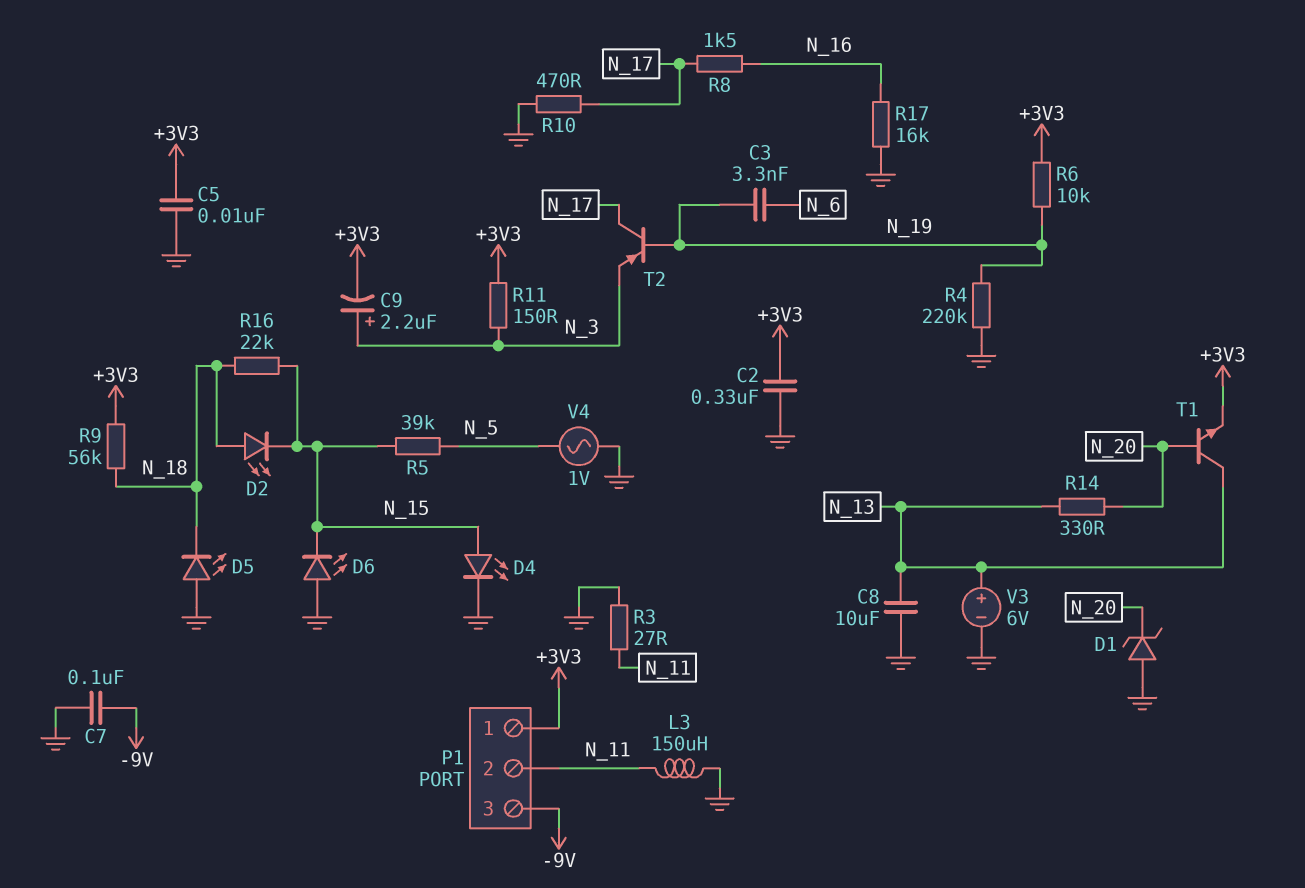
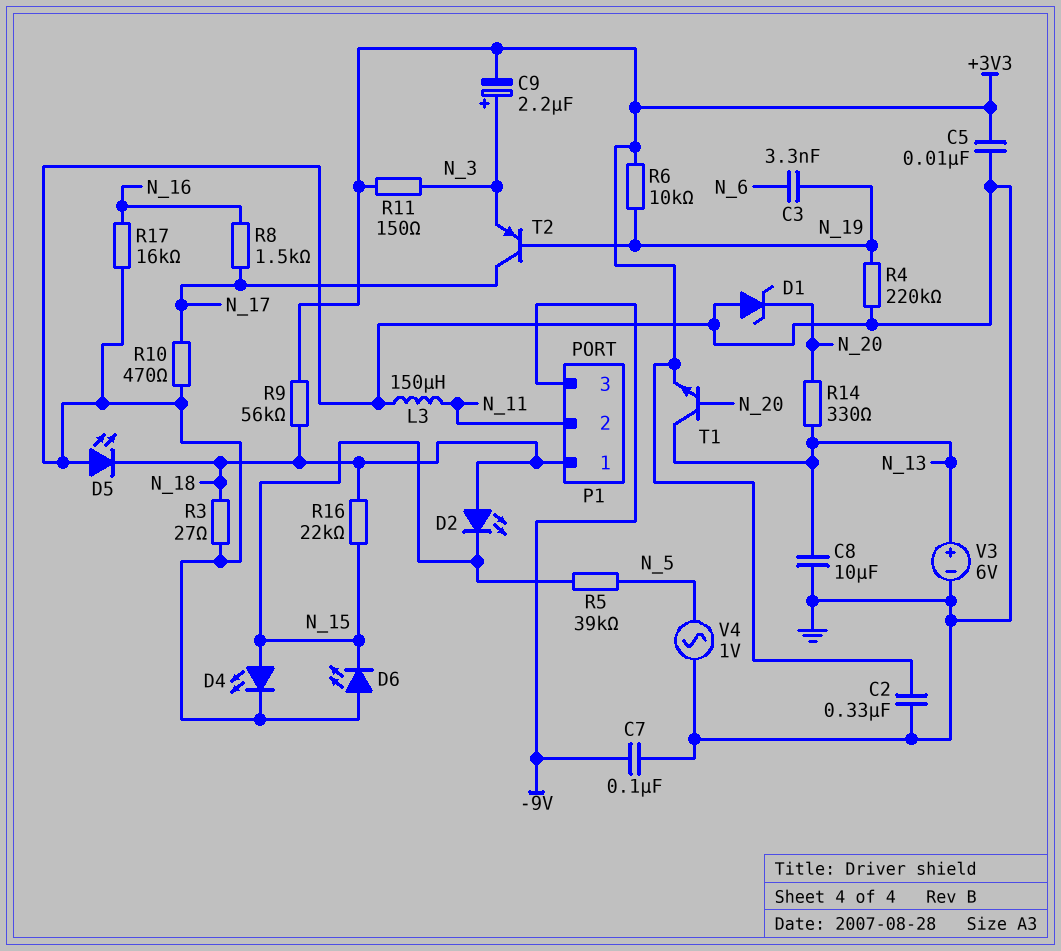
P1 pin 1: +3V3 -> N_18
R3: 27 (GND, N_11) -> 27 (GND, N_18)

